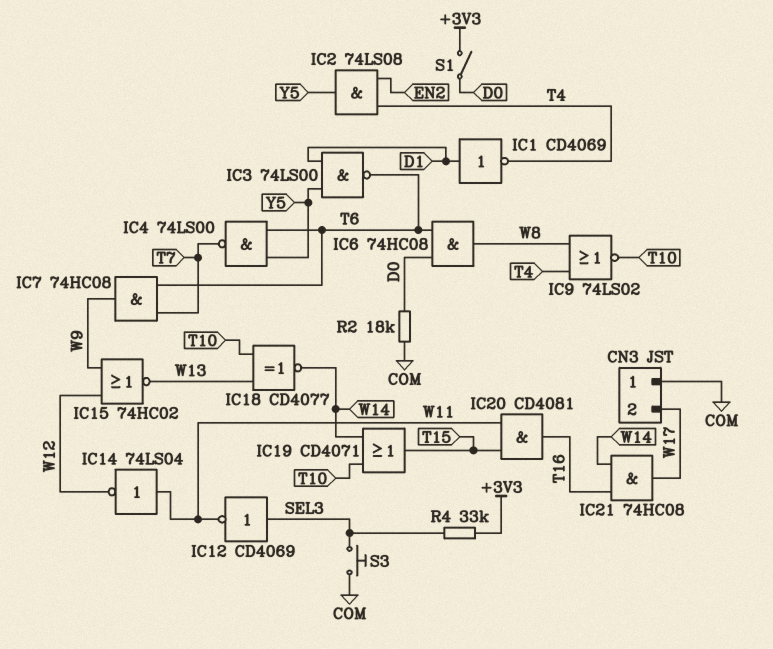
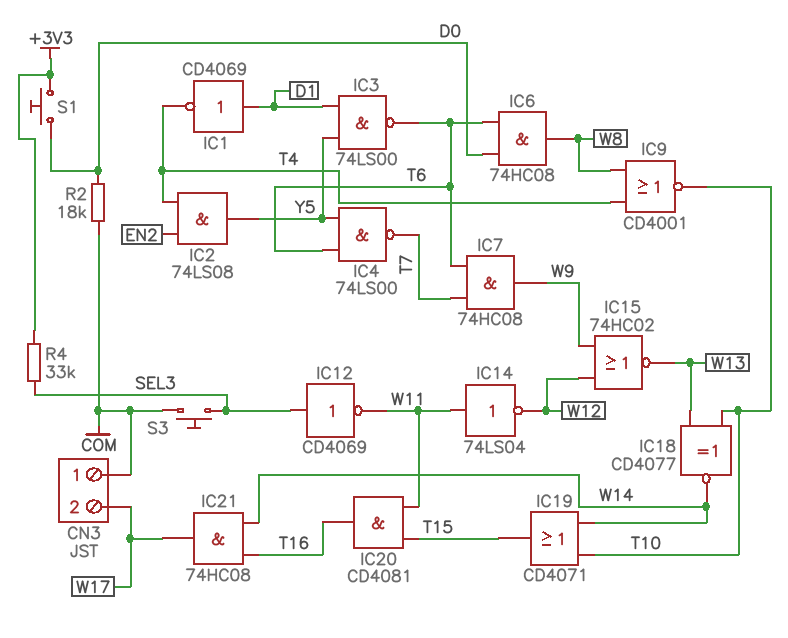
IC9: NOR 74LS02 (in T4, in W8, out T10) -> NOR CD4001 (in T4, in W8, out T10)
S1: switch (+3V3, D0) -> button (+3V3, D0)

